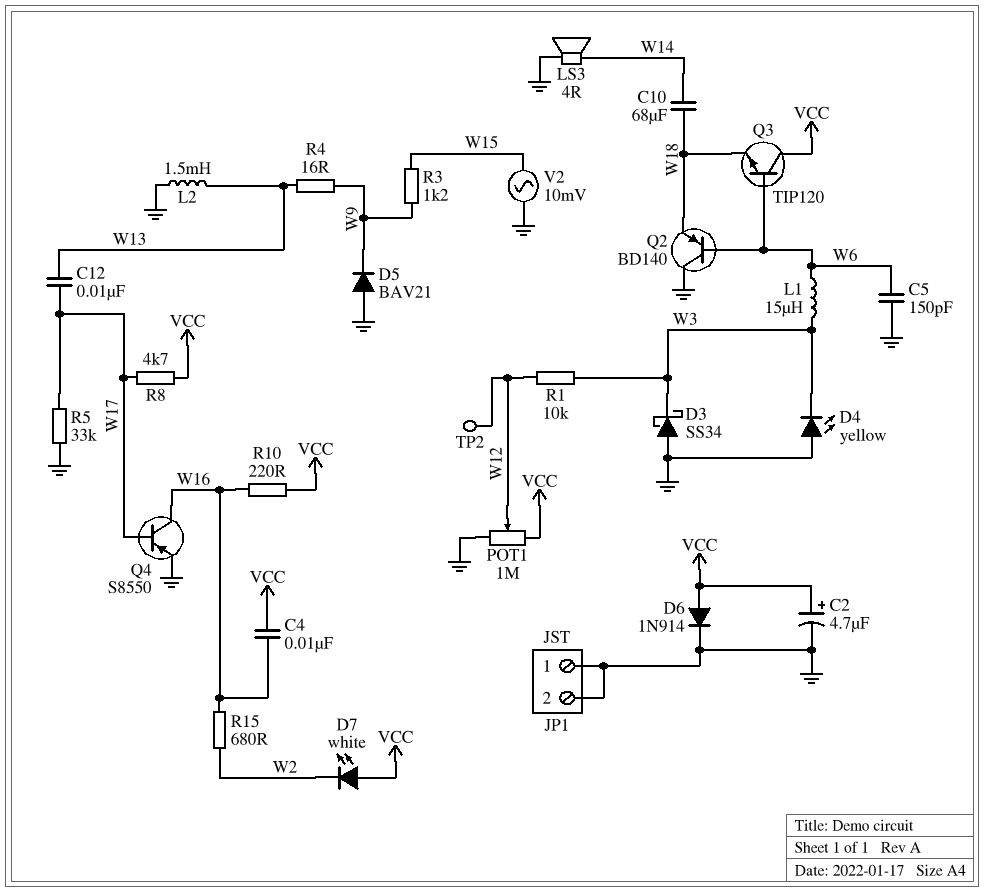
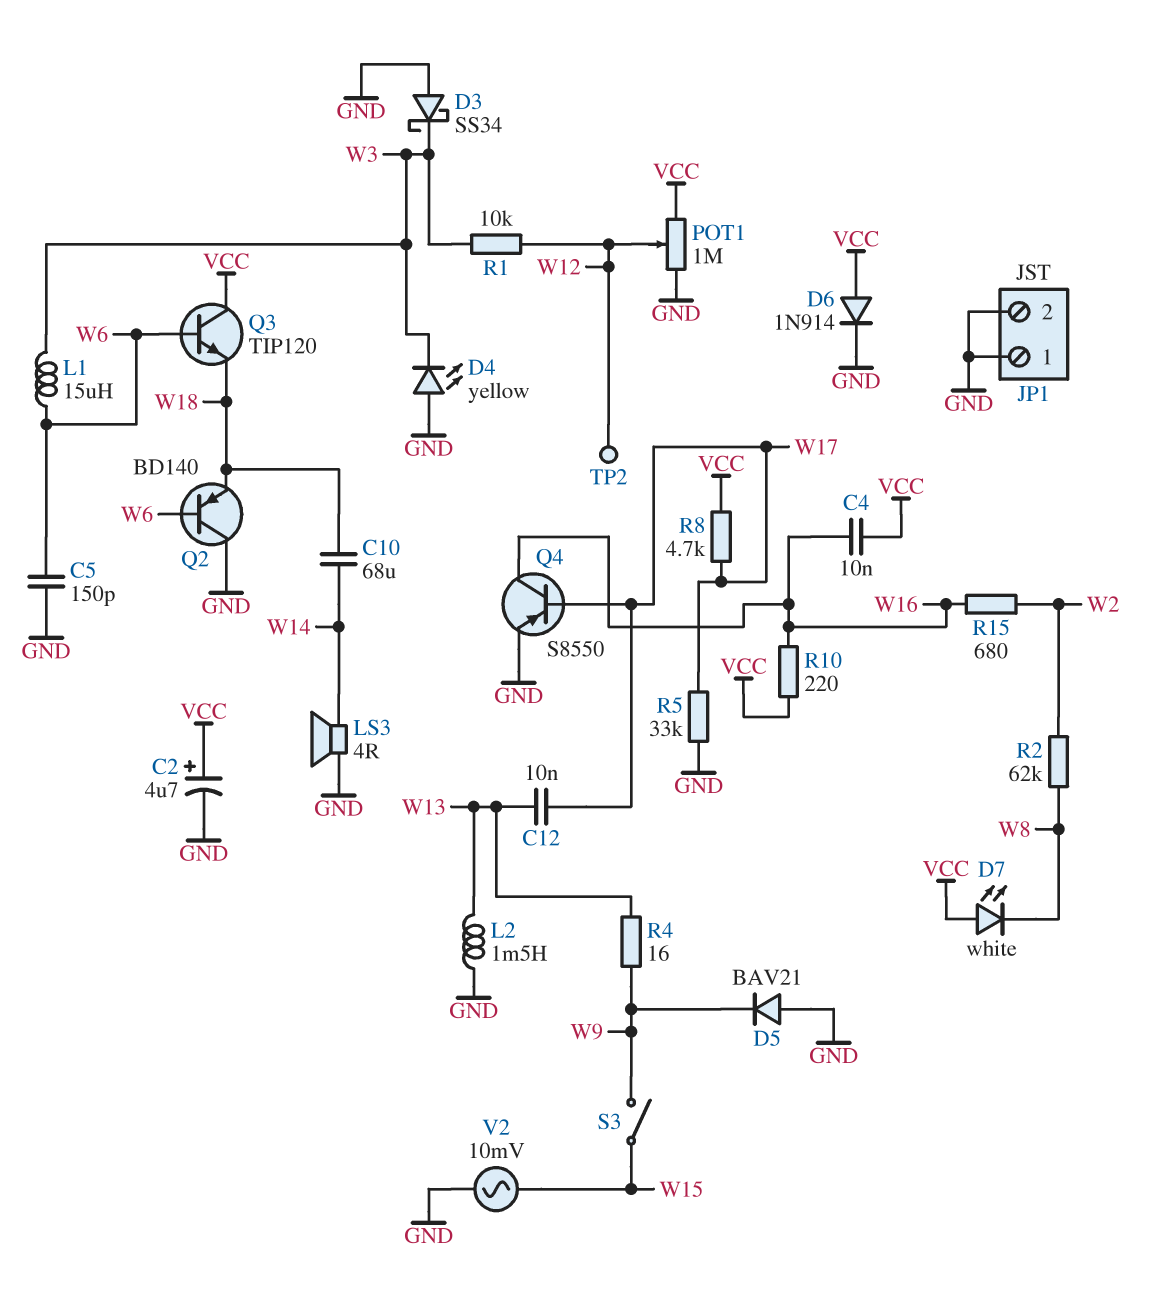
D7: LED white (A VCC, K W2) -> LED white (A VCC, K W8)
R2: none -> 62k (W2, W8)
R3: 1.2k (W9, W15) -> none
S3: none -> switch (W9, W15)

